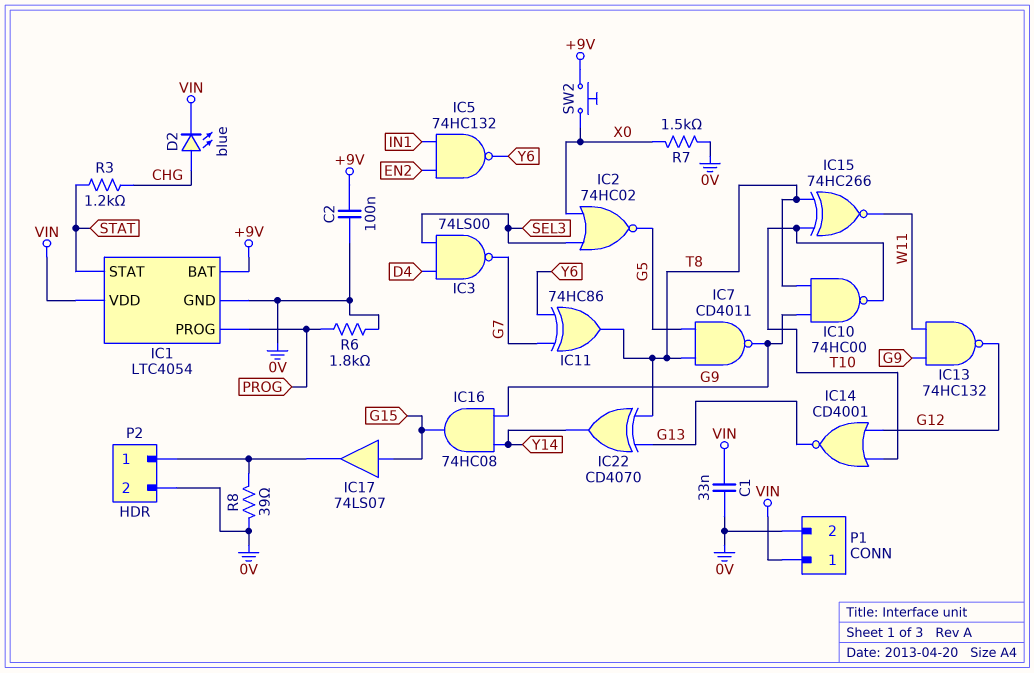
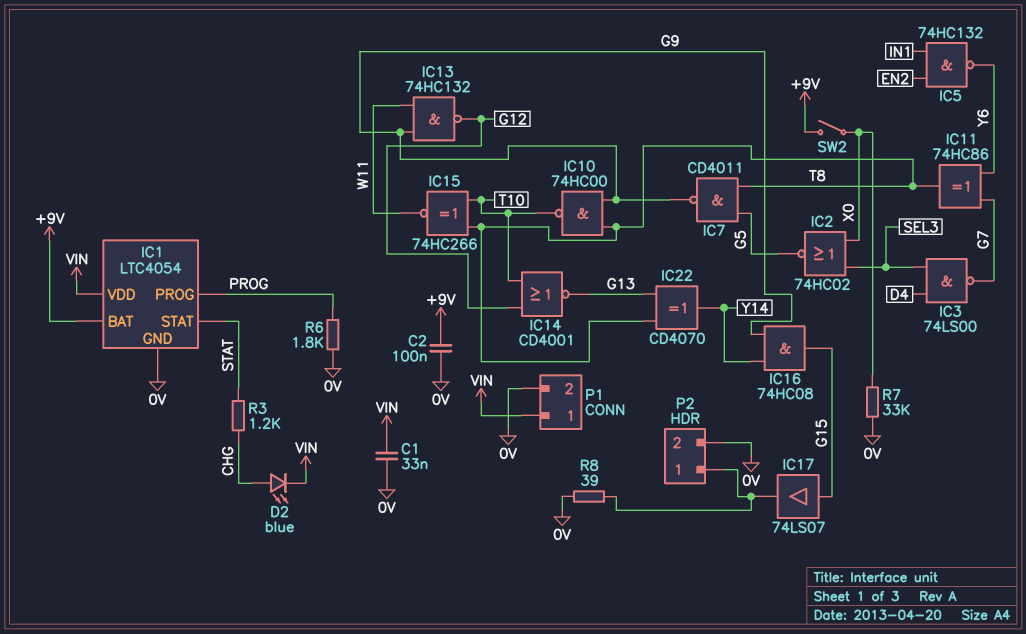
R7: 1.5k (0V, X0) -> 33k (0V, X0)
SW2: button (+9V, X0) -> switch (+9V, X0)

